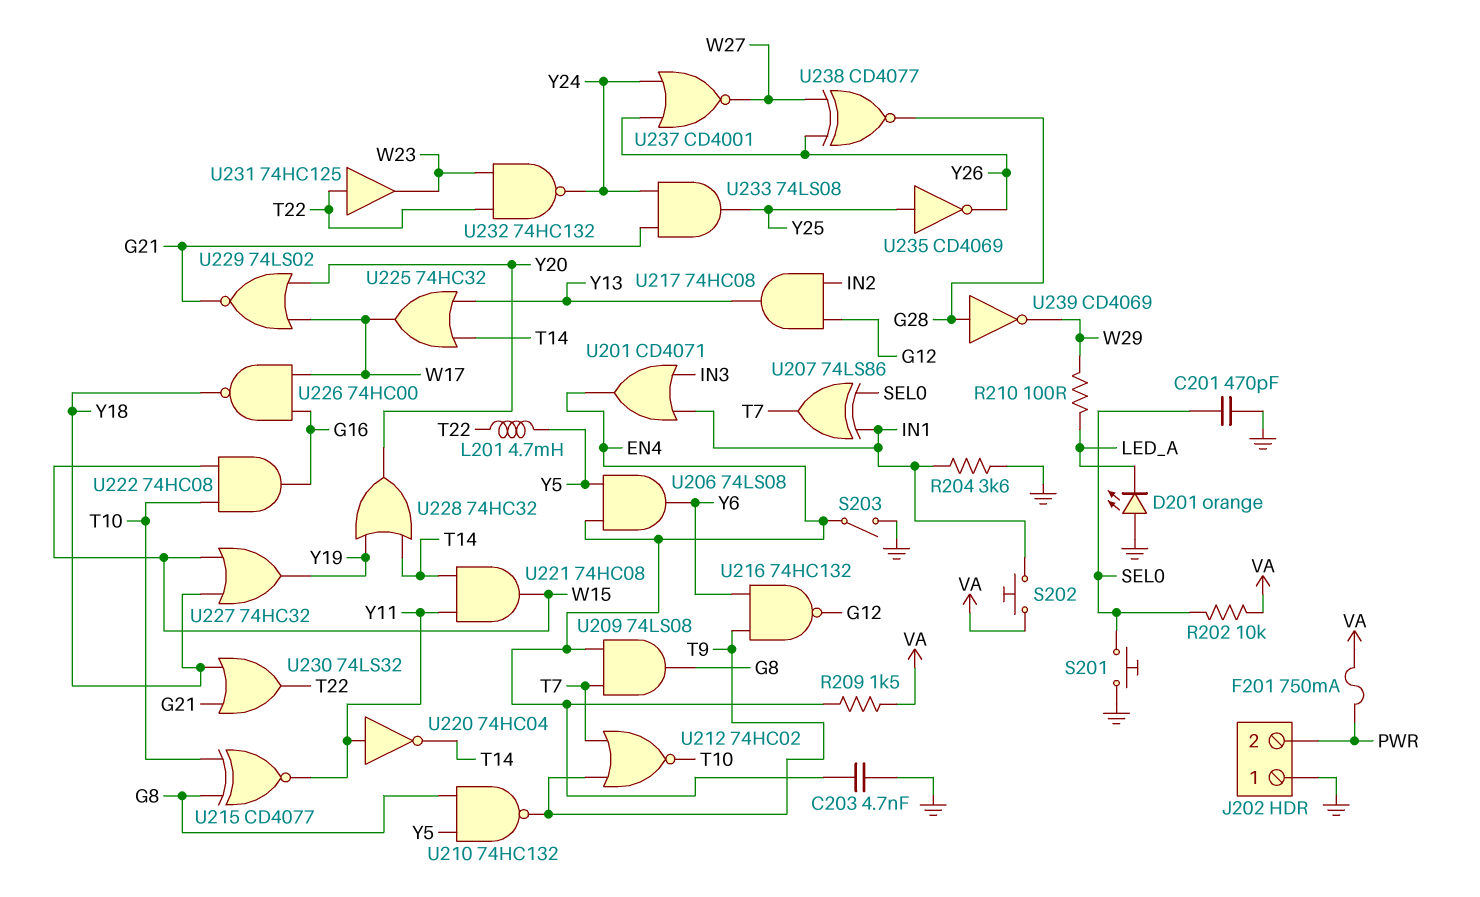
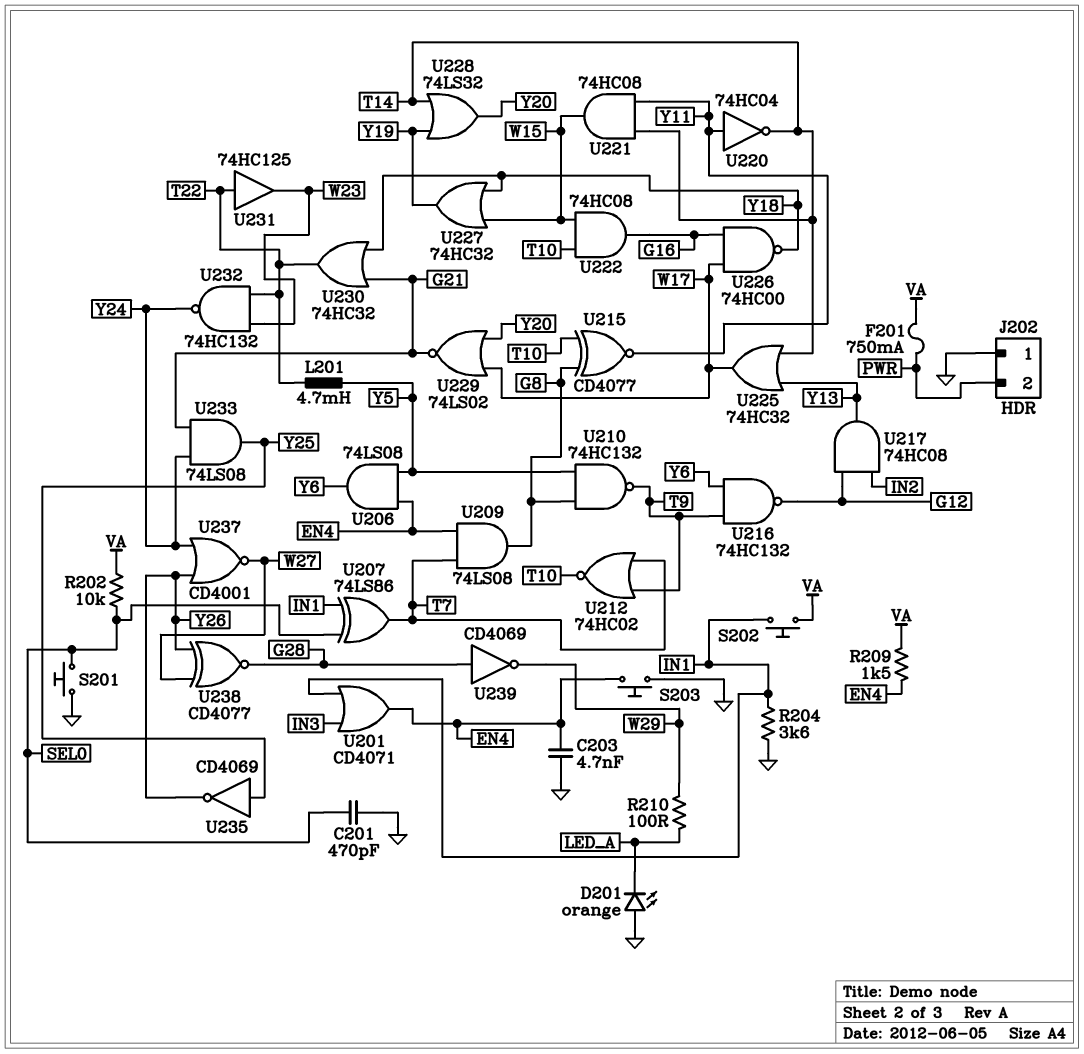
S203: switch (EN4, GND) -> button (EN4, GND)
U228: OR 74HC32 (in T14, in Y19, out Y20) -> OR 74LS32 (in T14, in Y19, out Y20)
U230: OR 74LS32 (in G21, in Y18, out T22) -> OR 74HC32 (in G21, in Y18, out T22)

